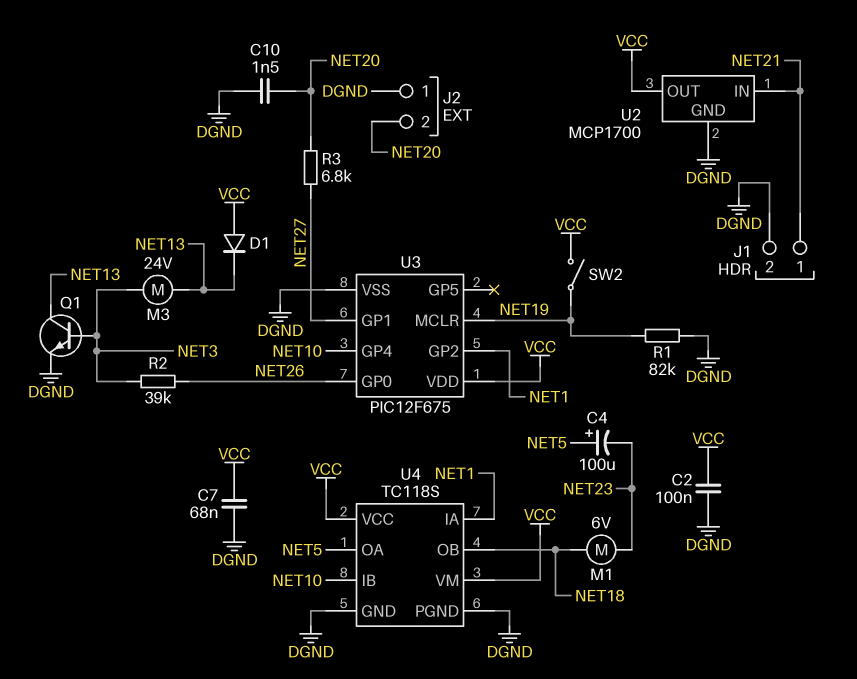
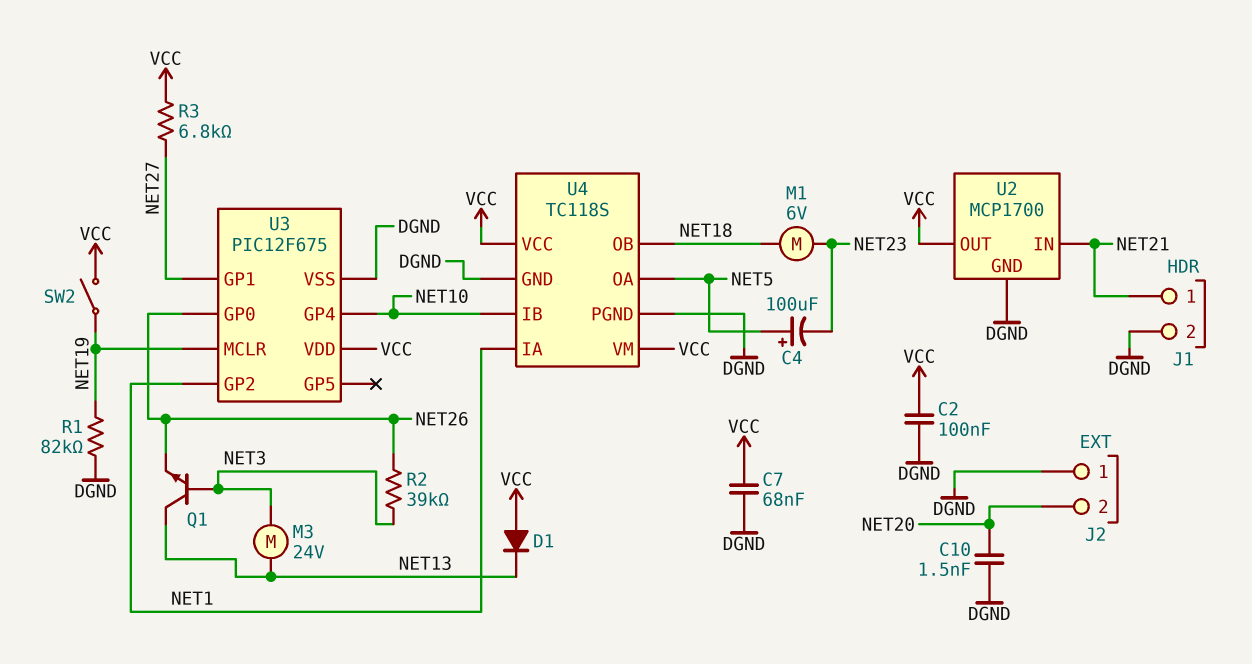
Q1: NPN (B NET3, C NET13, E DGND) -> NPN (B NET3, C NET13, E NET26)
R3: 6.8k (NET20, NET27) -> 6.8k (NET27, VCC)

